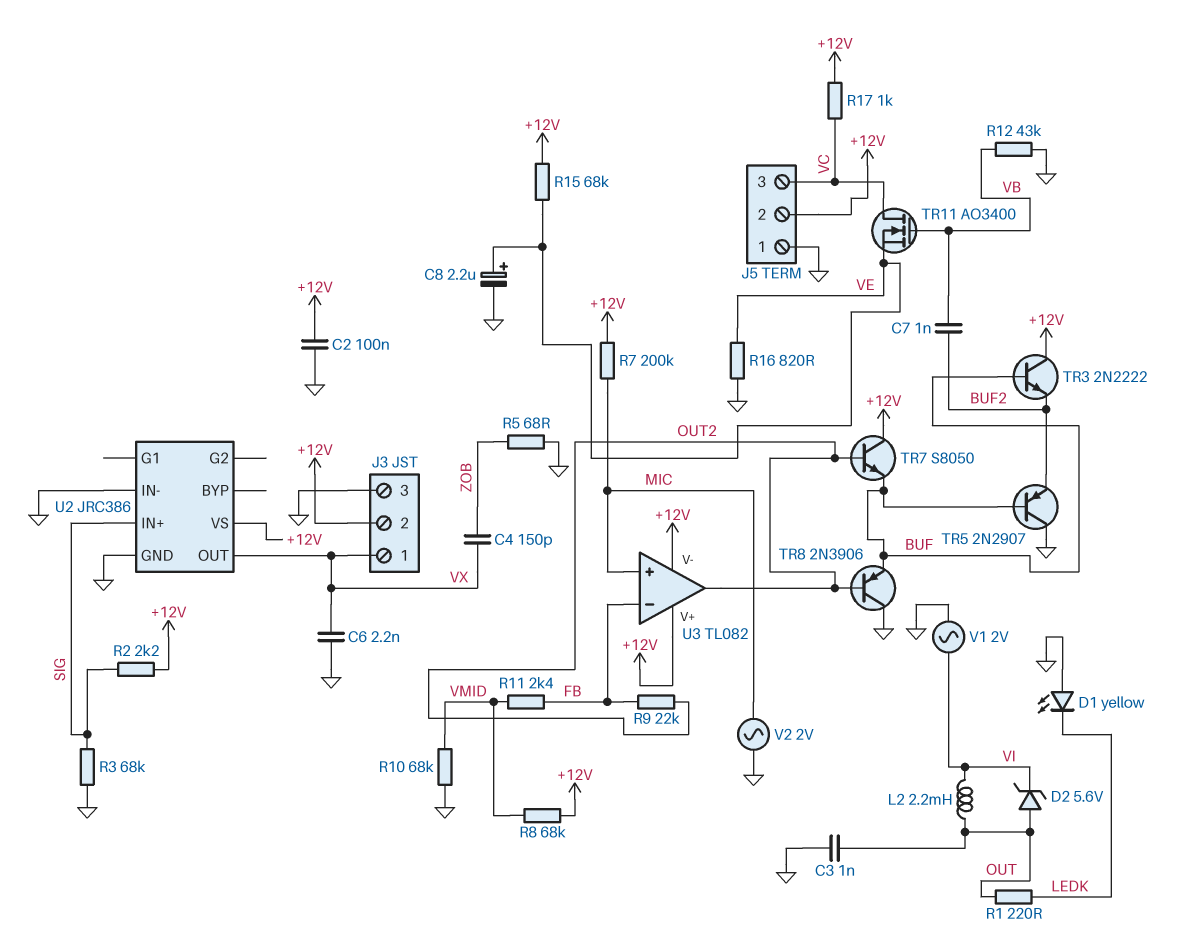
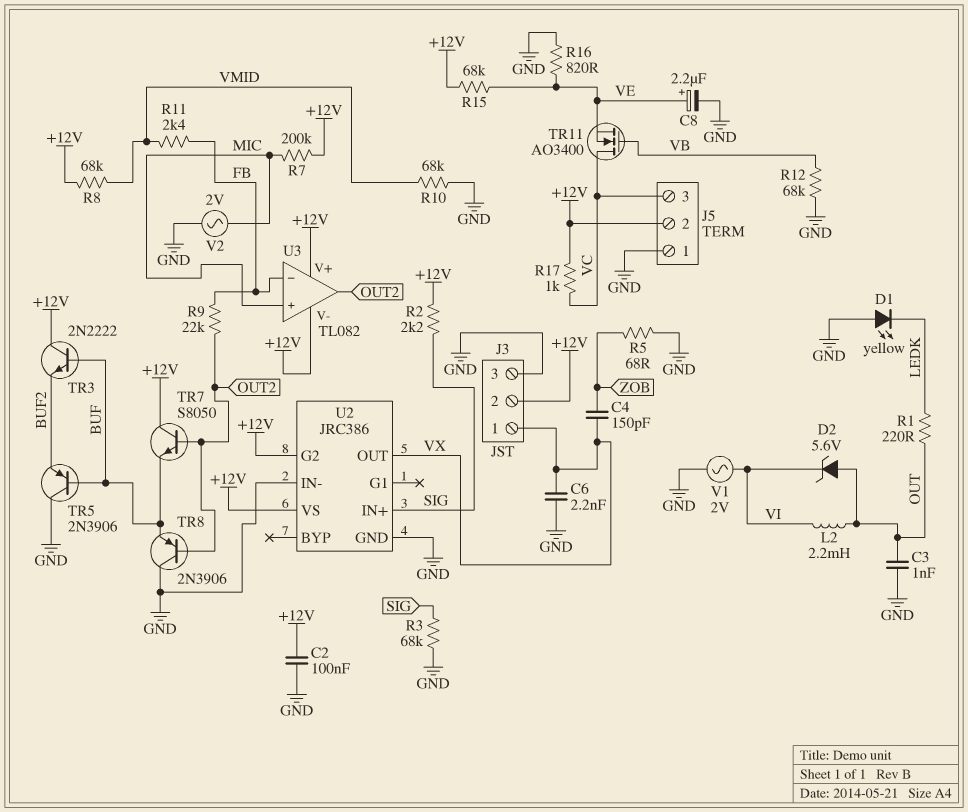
C7: 1nF (BUF2, VB) -> none
R12: 43k (GND, VB) -> 68k (GND, VB)
TR5: PNP 2N2907 (B BUF, C GND, E BUF2) -> PNP 2N3906 (B BUF, C GND, E BUF2)
U2 pin G2: none -> +12V

